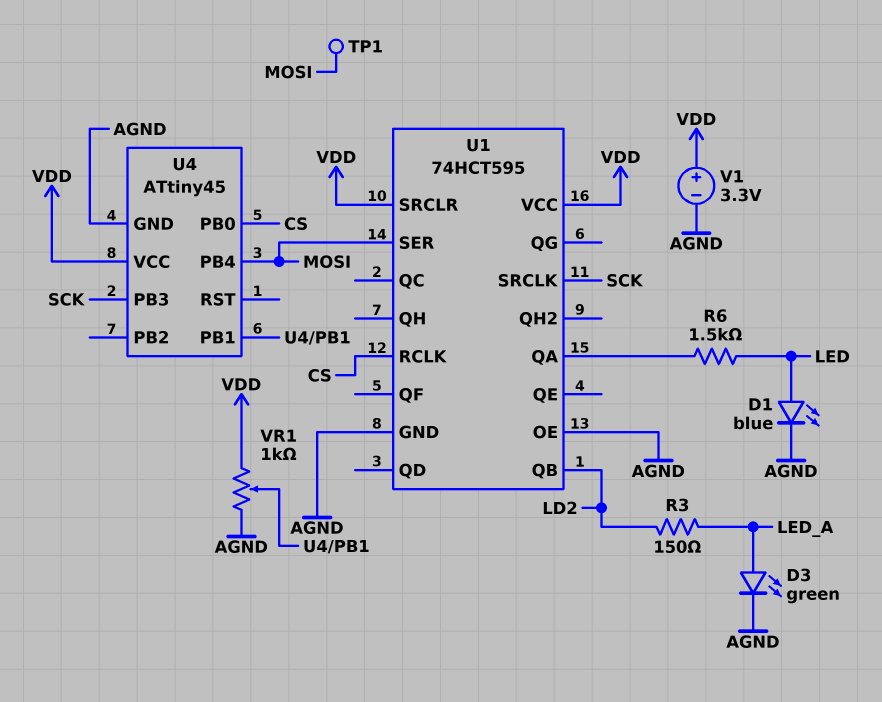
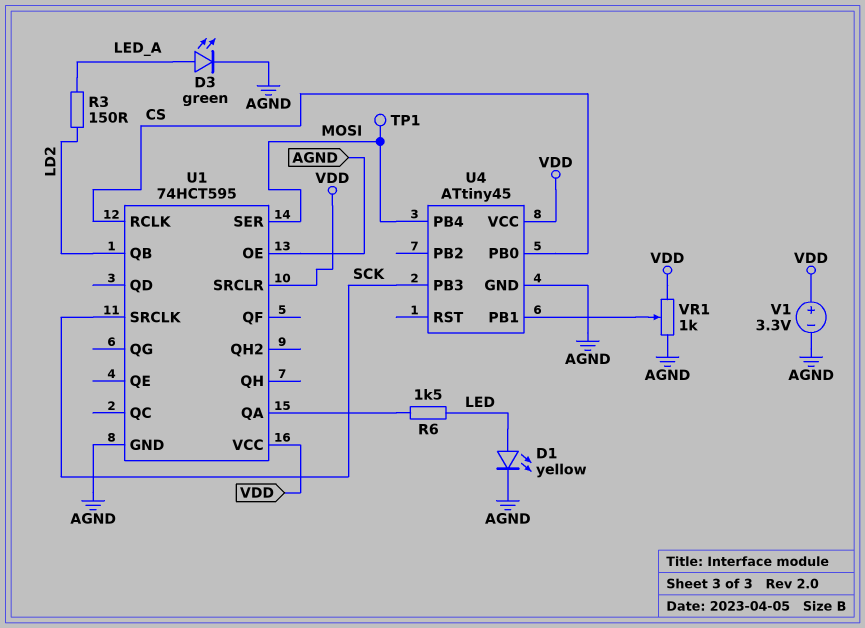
D1: LED blue (A LED, K AGND) -> LED yellow (A LED, K AGND)

